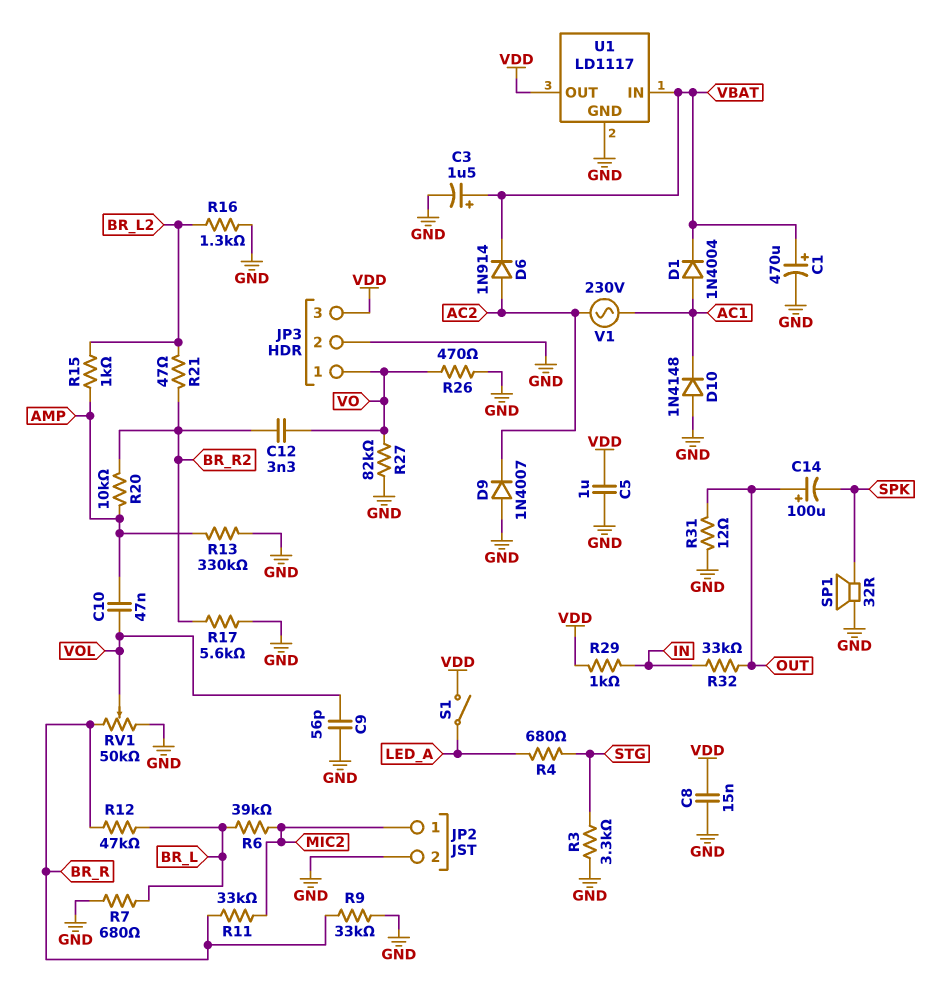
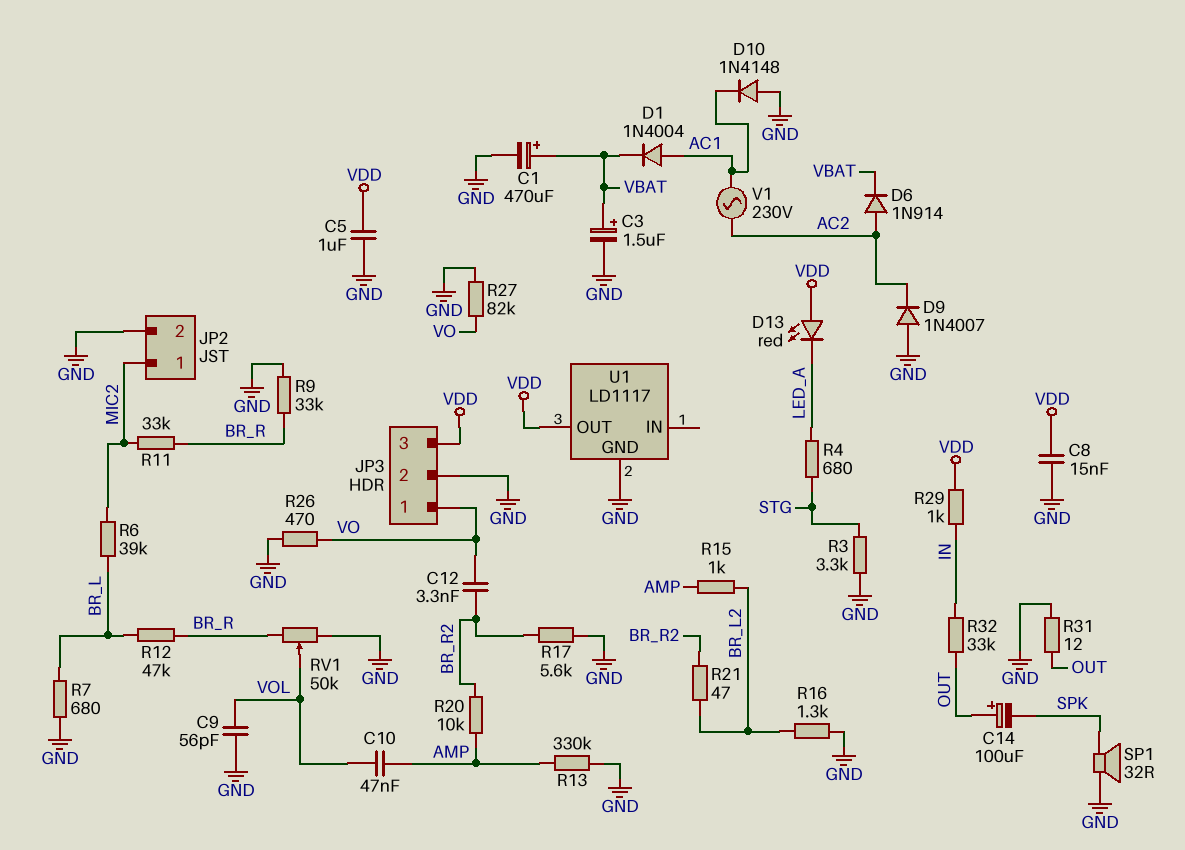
D13: none -> LED red (A VDD, K LED_A)
S1: switch (LED_A, VDD) -> none
U1 pin IN: VBAT -> none

